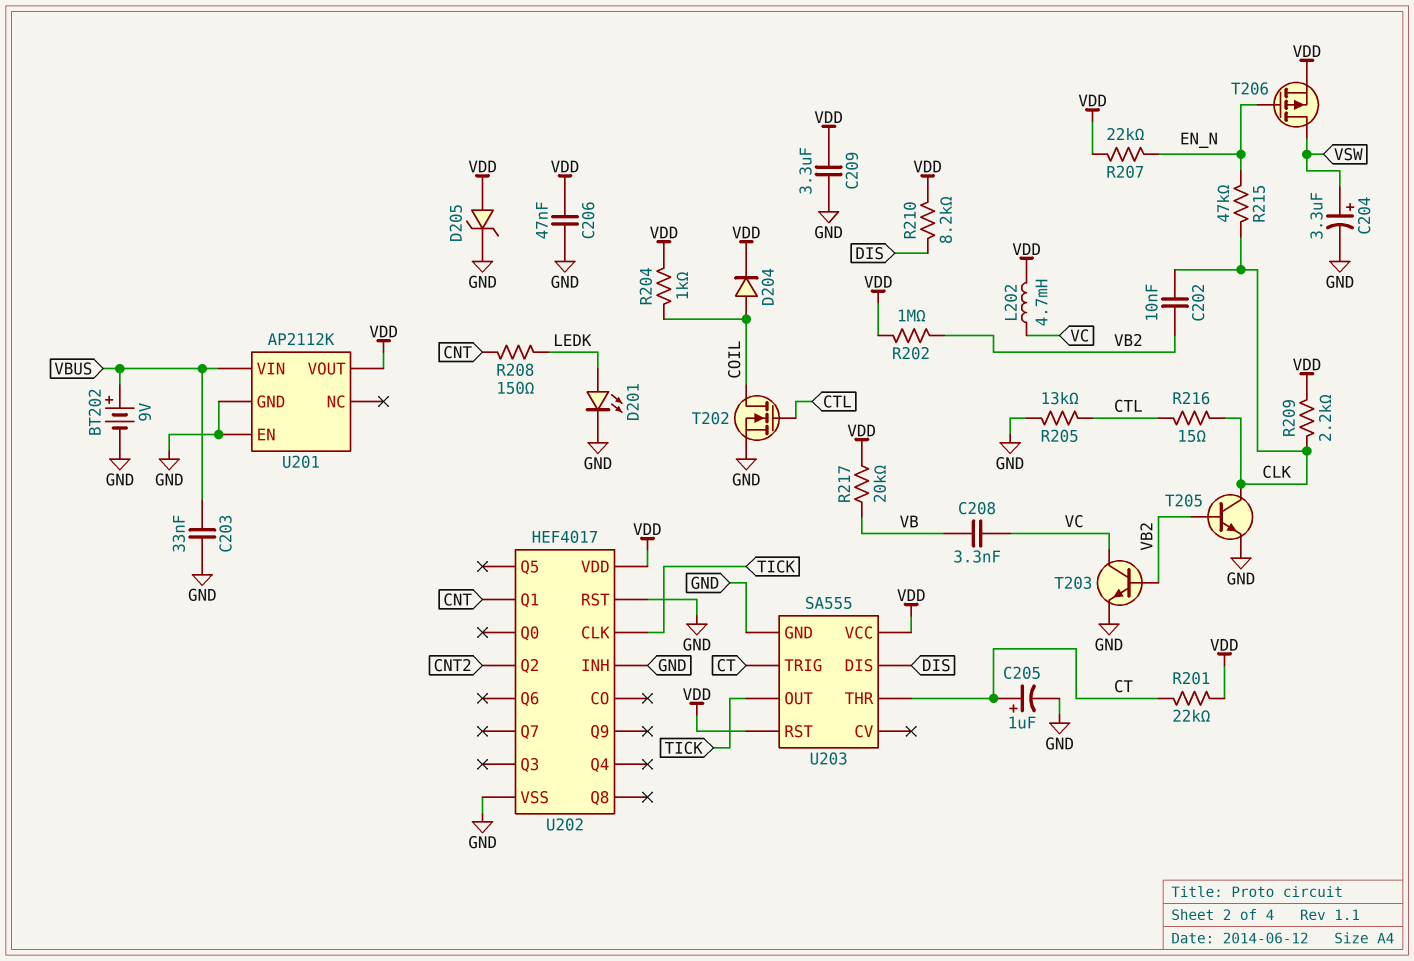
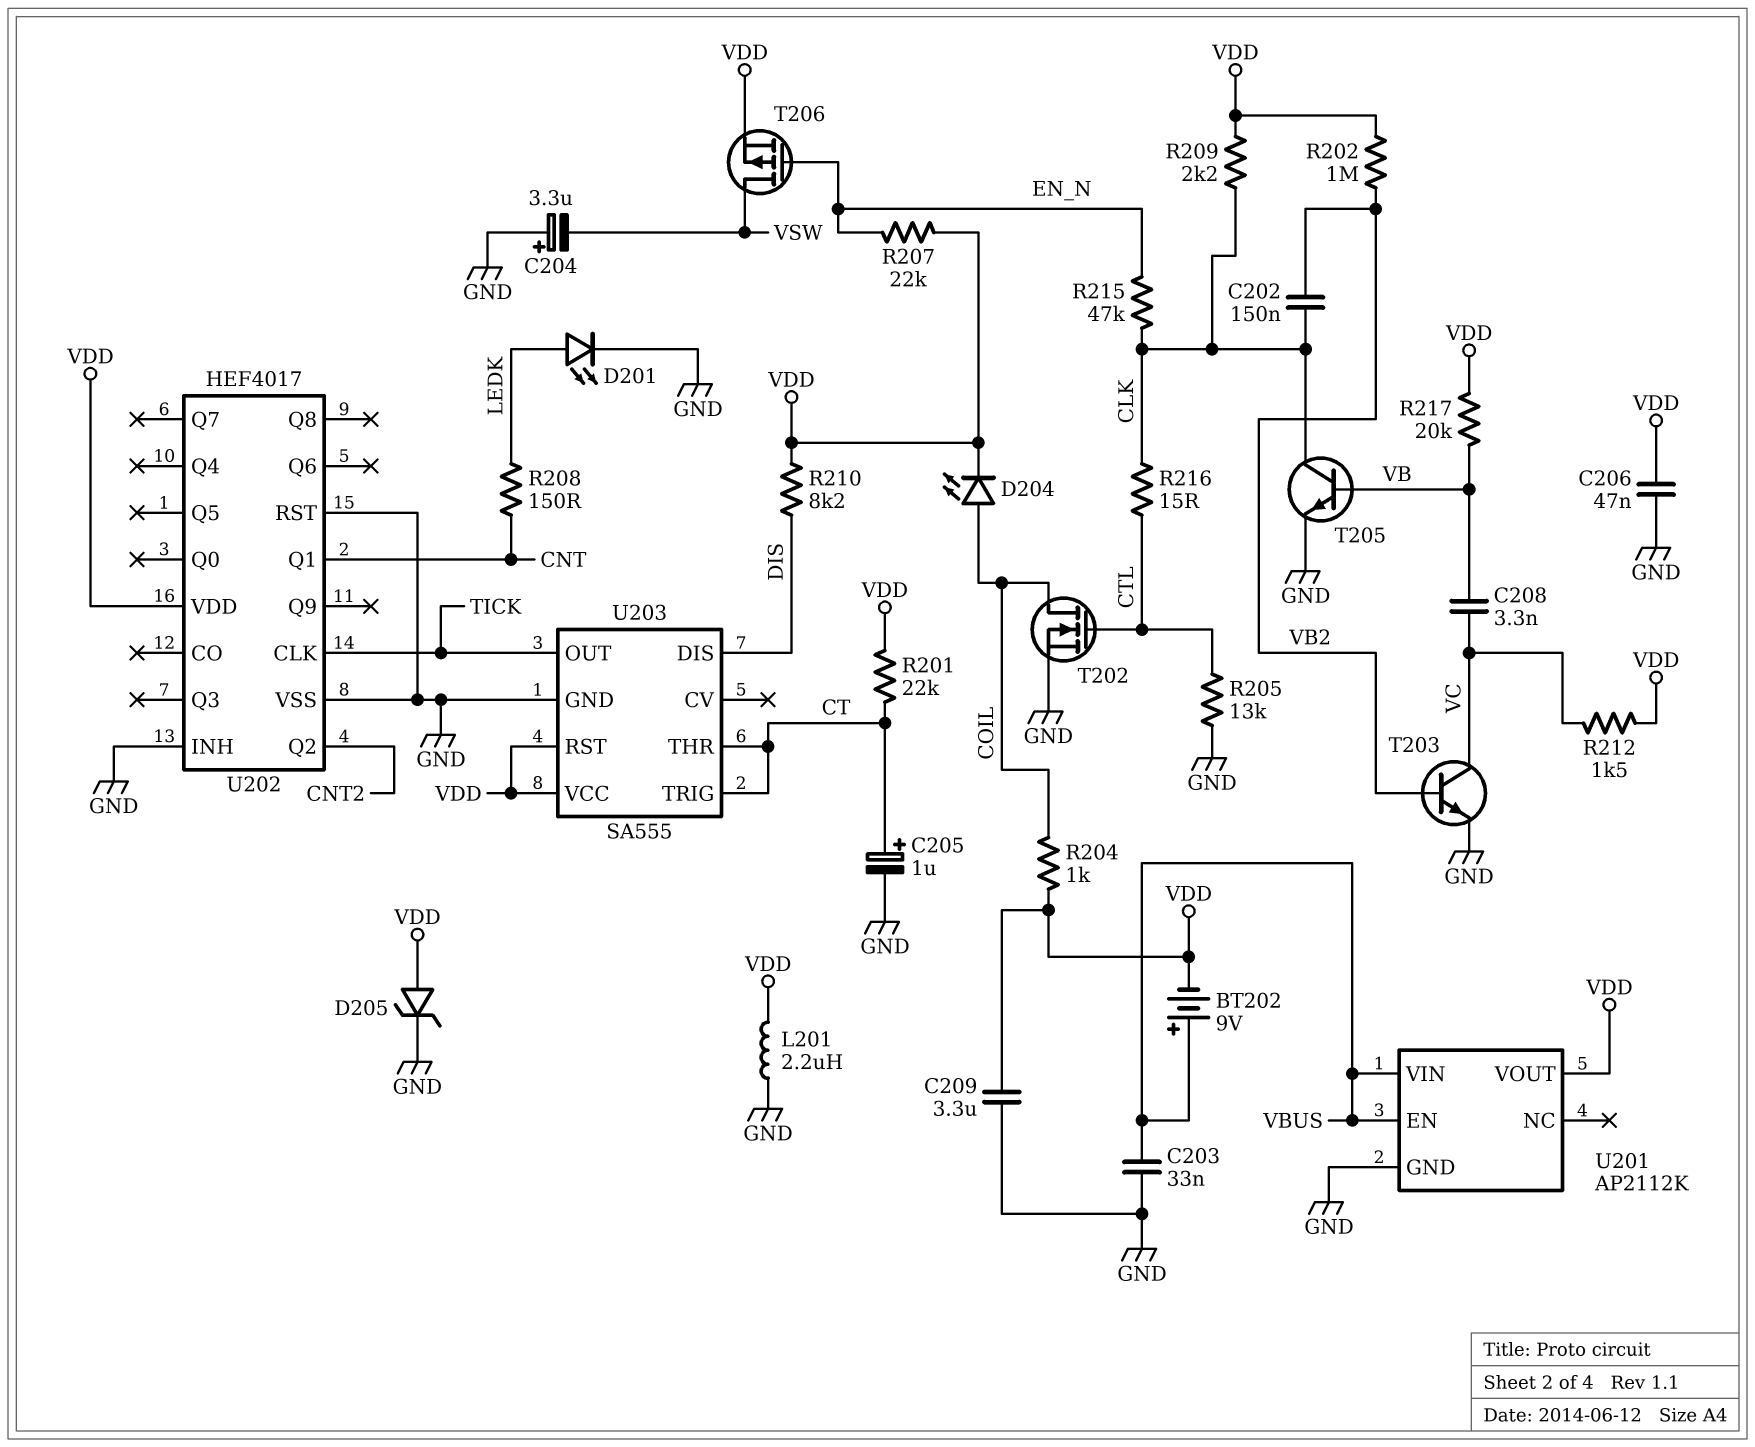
BT202: 9V (plus VBUS, minus GND) -> 9V (plus VBUS, minus VDD)
C202: 10nF (CLK, VB2) -> 150nF (CLK, VB2)
C204: 3.3uF (plus VSW, minus GND) -> 3.3uF (plus GND, minus VSW)
D204: diode (A COIL, K VDD) -> LED (A COIL, K VDD)
L201: none -> 2.2uH (GND, VDD)
L202: 4.7mH (VC, VDD) -> none
R212: none -> 1.5k (VC, VDD)
T205: NPN (B VB2, C CLK, E GND) -> NPN (B VB, C CLK, E GND)
U201 pin EN: GND -> VBUS

